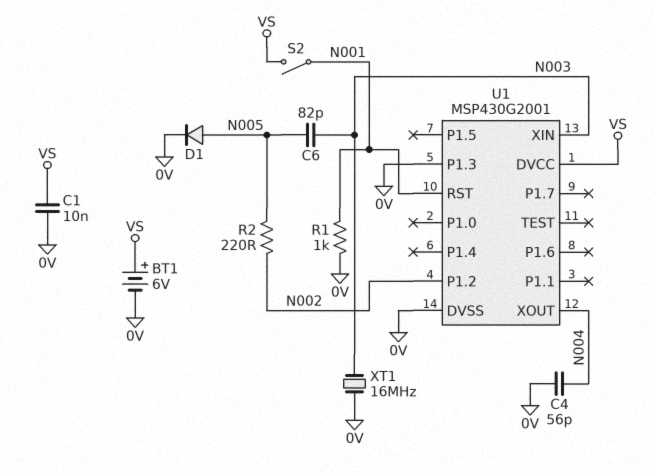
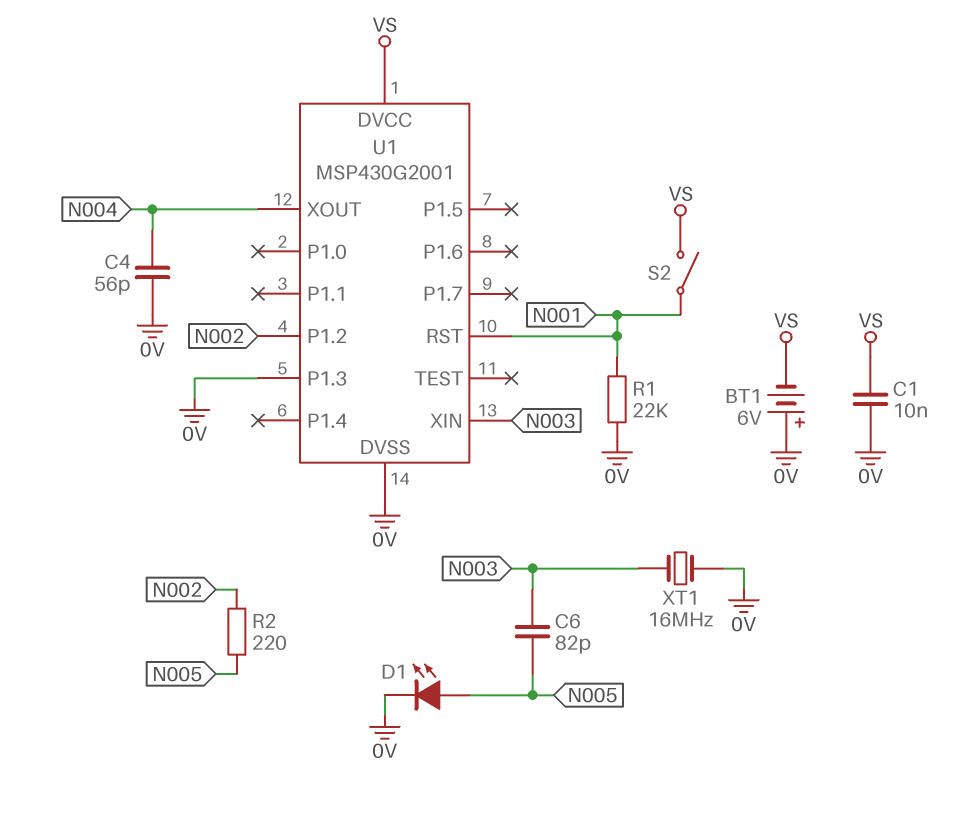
BT1: 6V (plus VS, minus 0V) -> 6V (plus 0V, minus VS)
D1: diode (A N005, K 0V) -> LED (A N005, K 0V)
R1: 1k (0V, N001) -> 22k (0V, N001)

